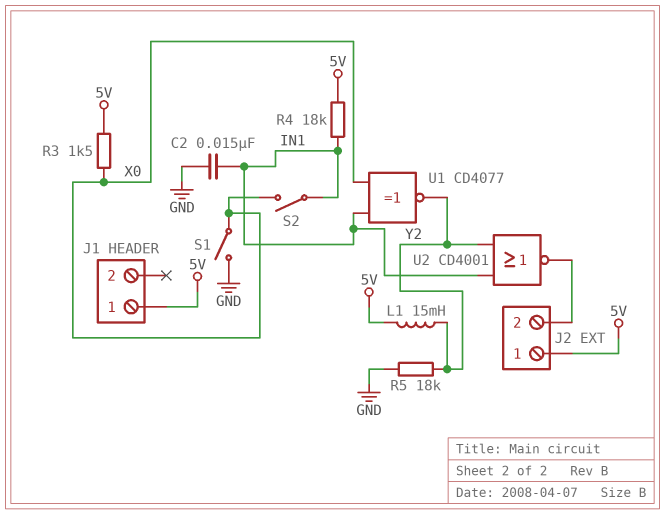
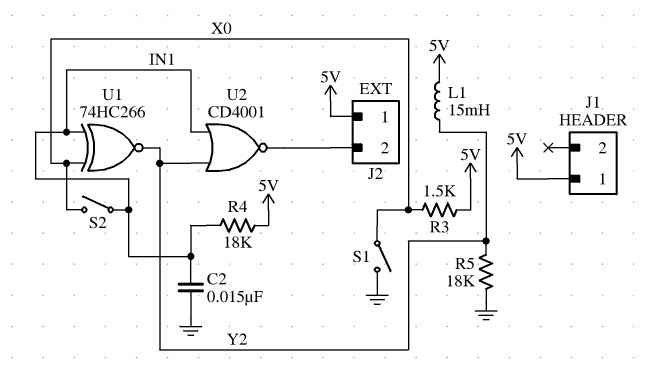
U1: XNOR CD4077 (in IN1, in X0, out Y2) -> XNOR 74HC266 (in IN1, in X0, out Y2)

